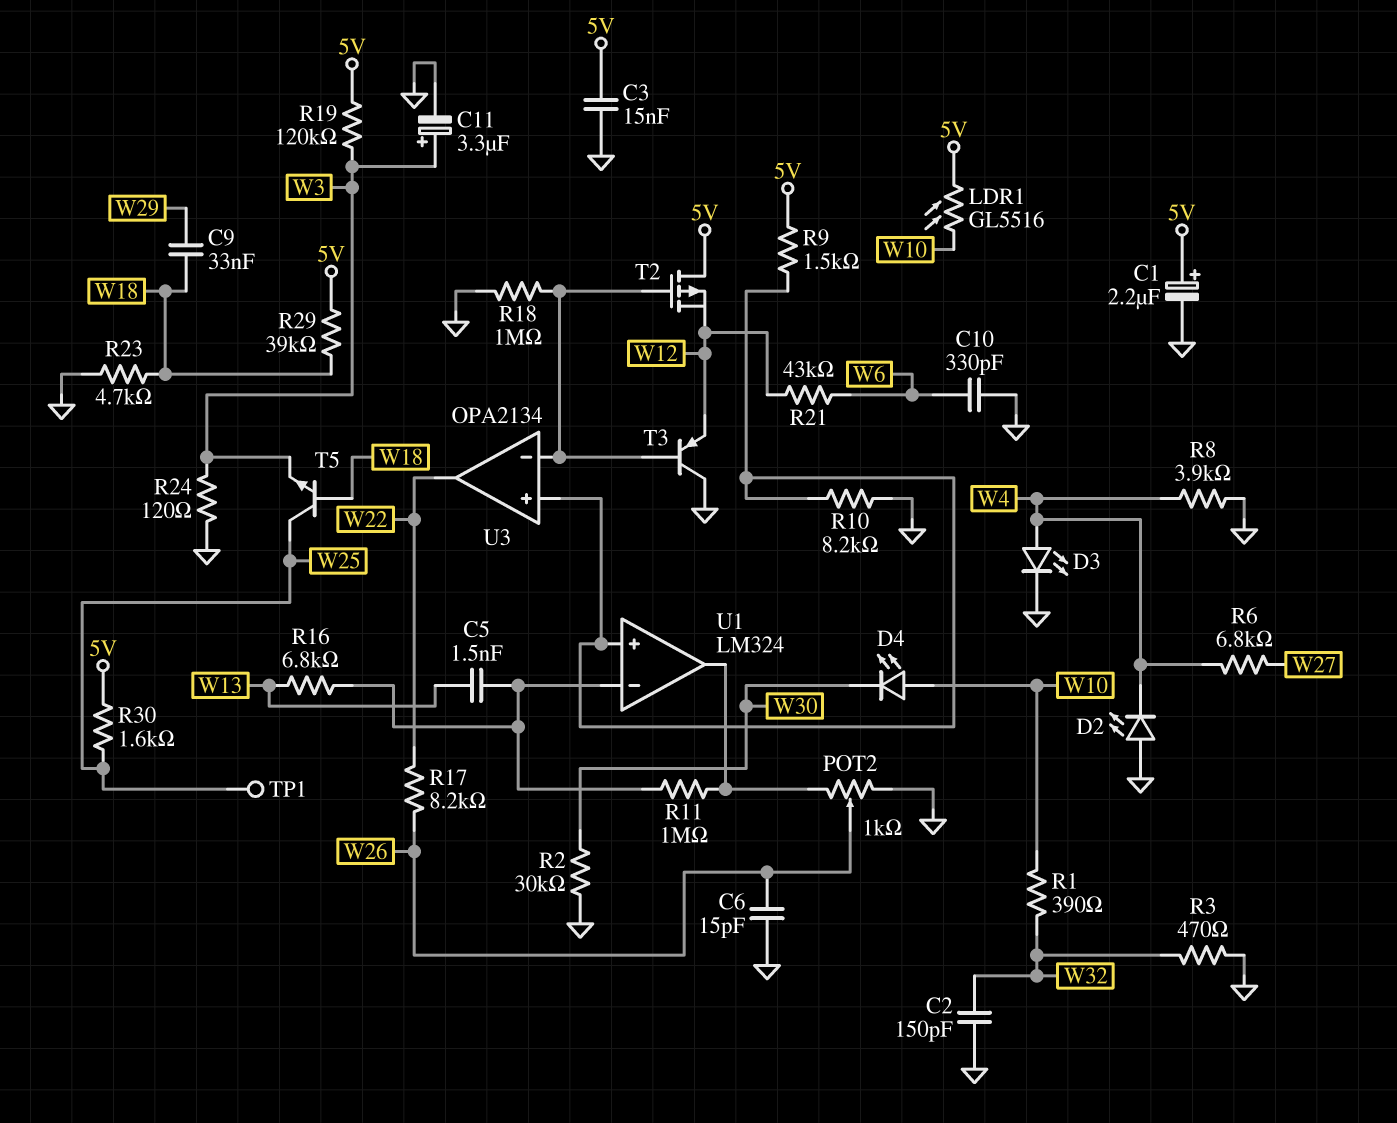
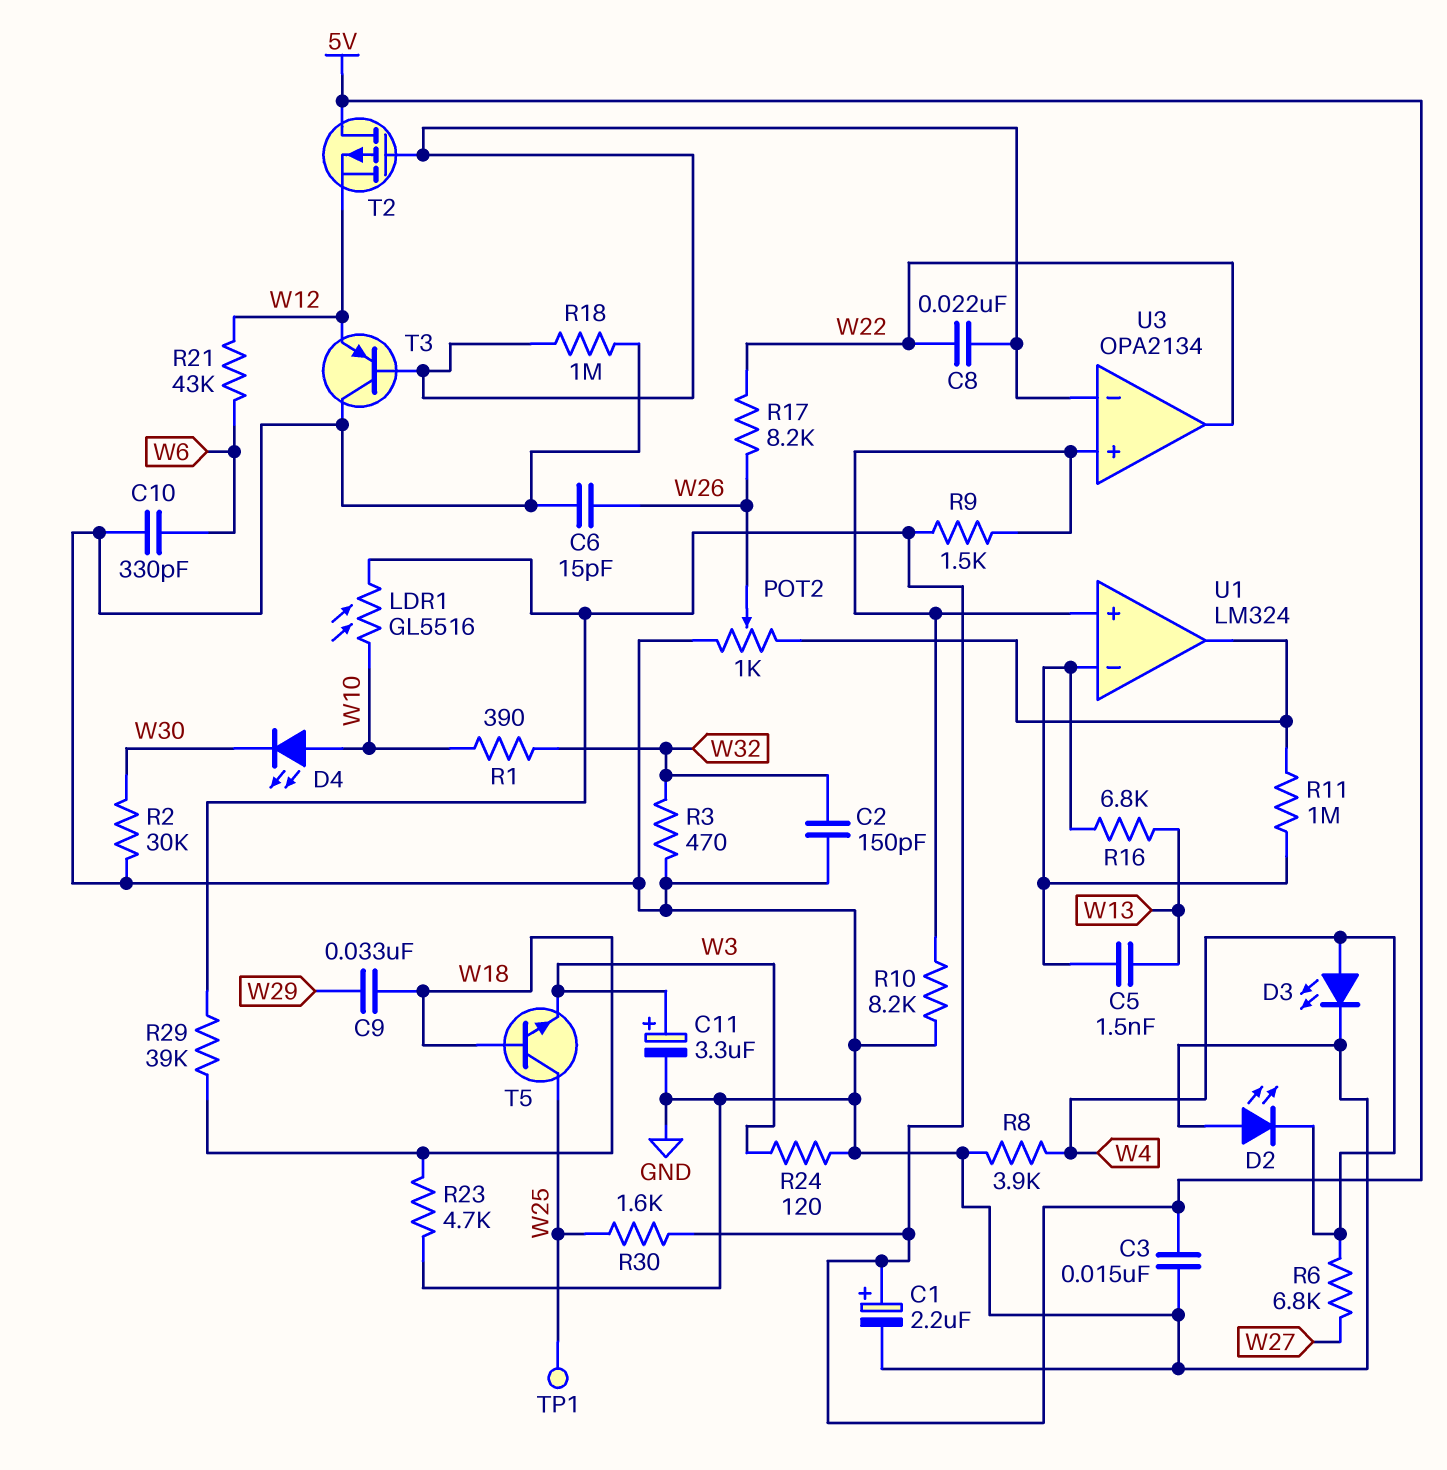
C8: none -> 22nF (U3/in-, W22)
R19: 120k (5V, W3) -> none

